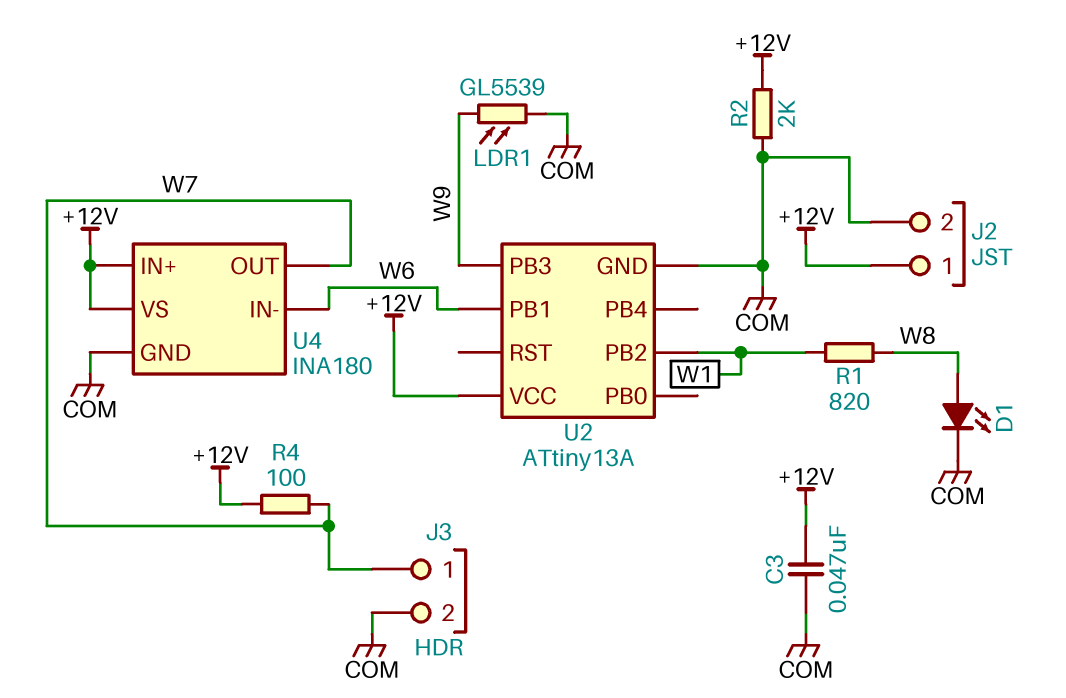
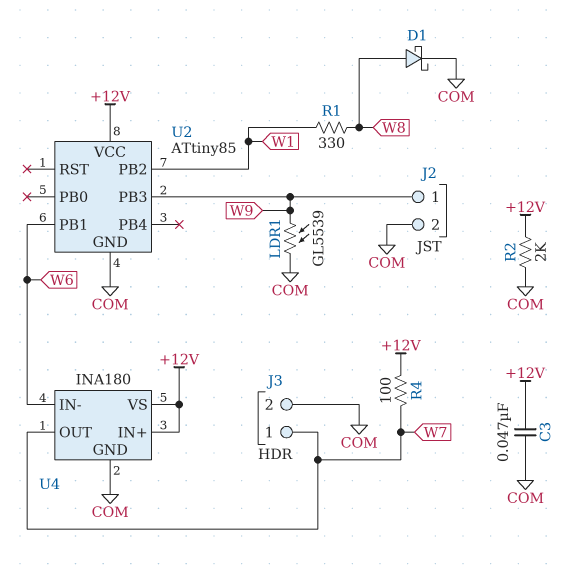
D1: LED (A W8, K COM) -> schottky (A W8, K COM)
J2 pin 1: +12V -> W9
R1: 820 (W1, W8) -> 330 (W1, W8)
U2: ATtiny13A -> ATtiny85

